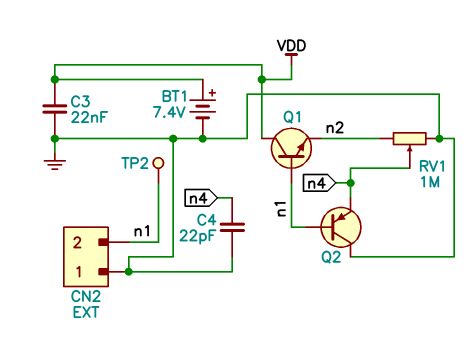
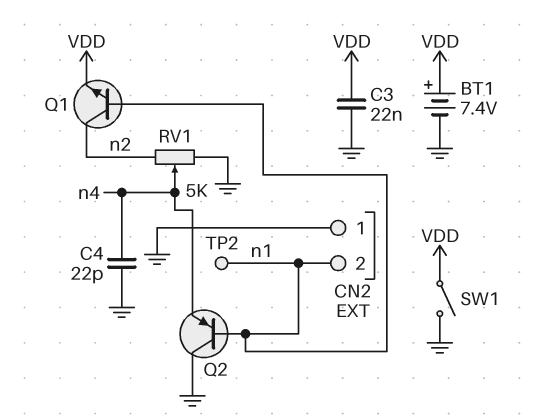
Q1: NPN (B n1, C VDD, E n2) -> NPN (B n1, C n2, E VDD)
RV1: 1M (GND, n2, wiper n4) -> 5k (GND, n2, wiper n4)
SW1: none -> switch (GND, VDD)

